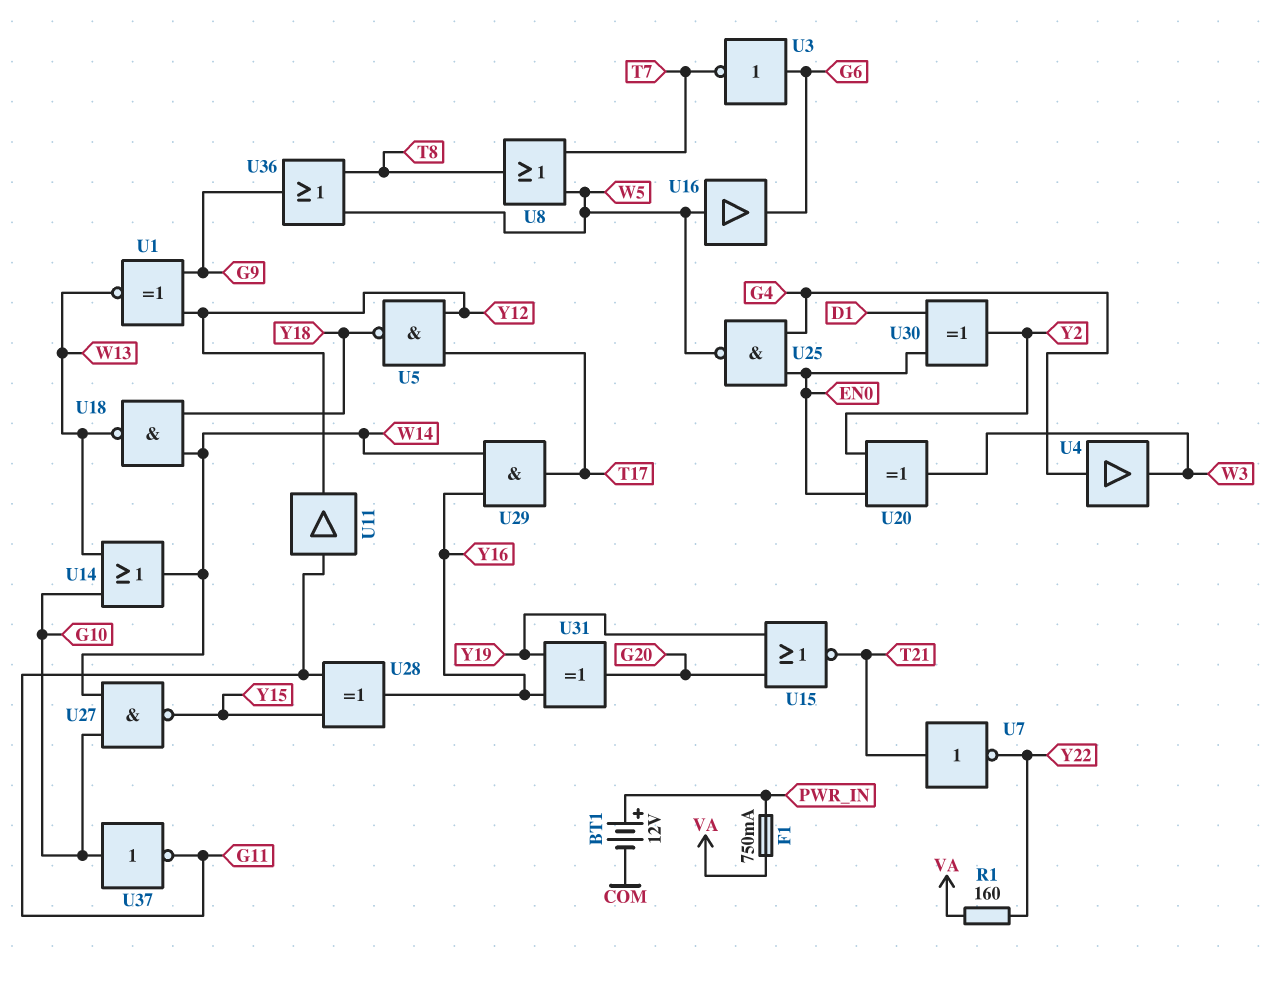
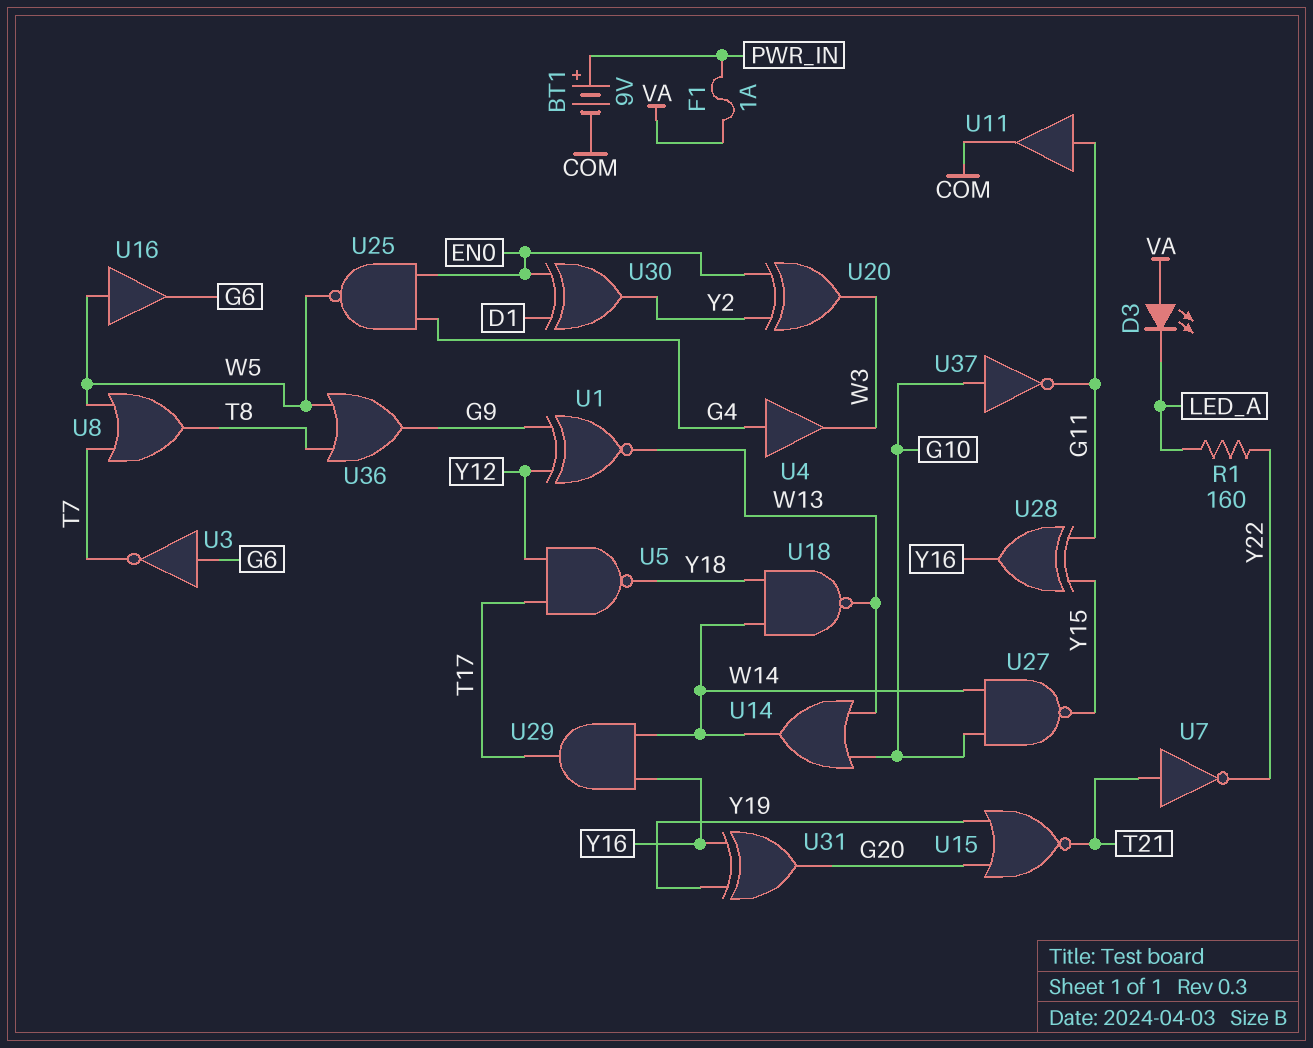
BT1: 12V (plus PWR_IN, minus COM) -> 9V (plus PWR_IN, minus COM)
D3: none -> LED (A VA, K LED_A)
F1: 750mA (PWR_IN, VA) -> 1A (PWR_IN, VA)
R1: 160 (VA, Y22) -> 160 (LED_A, Y22)
U11: buffer (in G11, out Y12) -> buffer (in G11, out COM)

